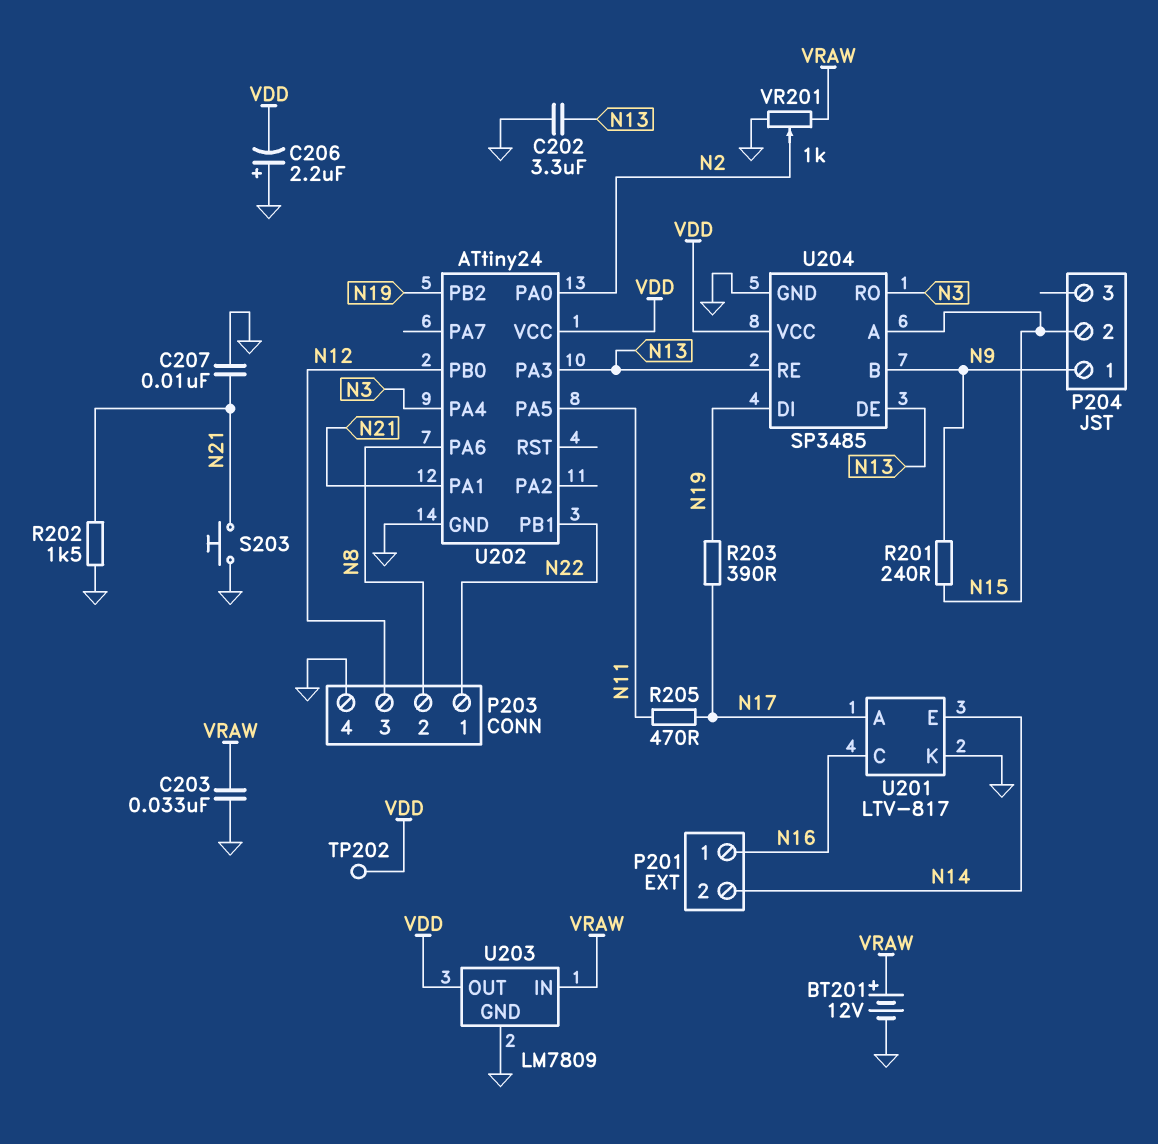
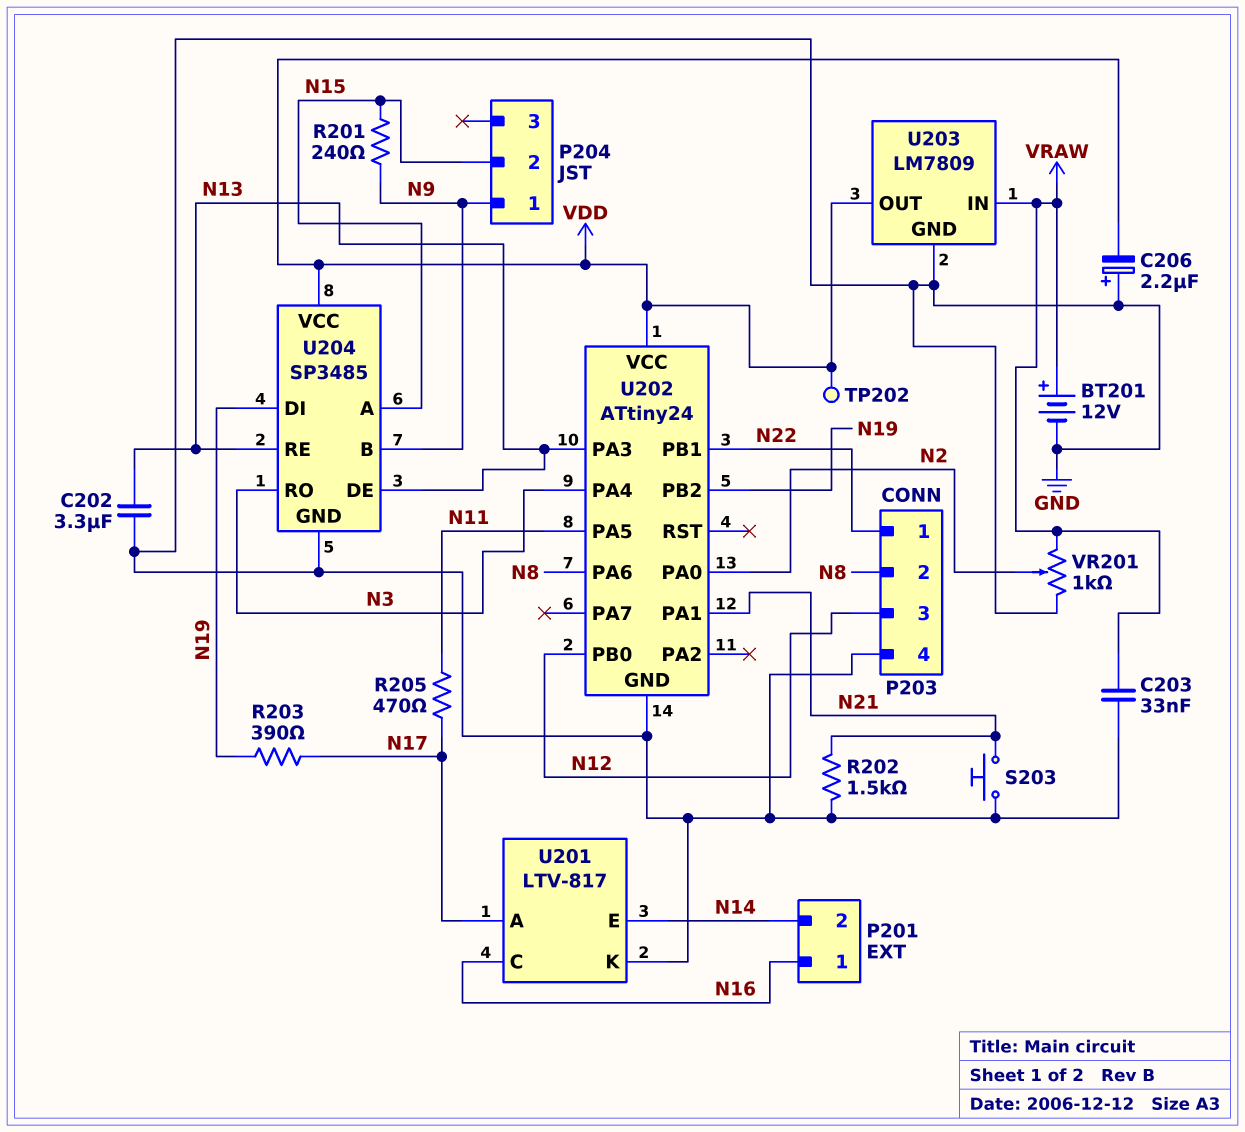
C207: 10nF (GND, N21) -> none

